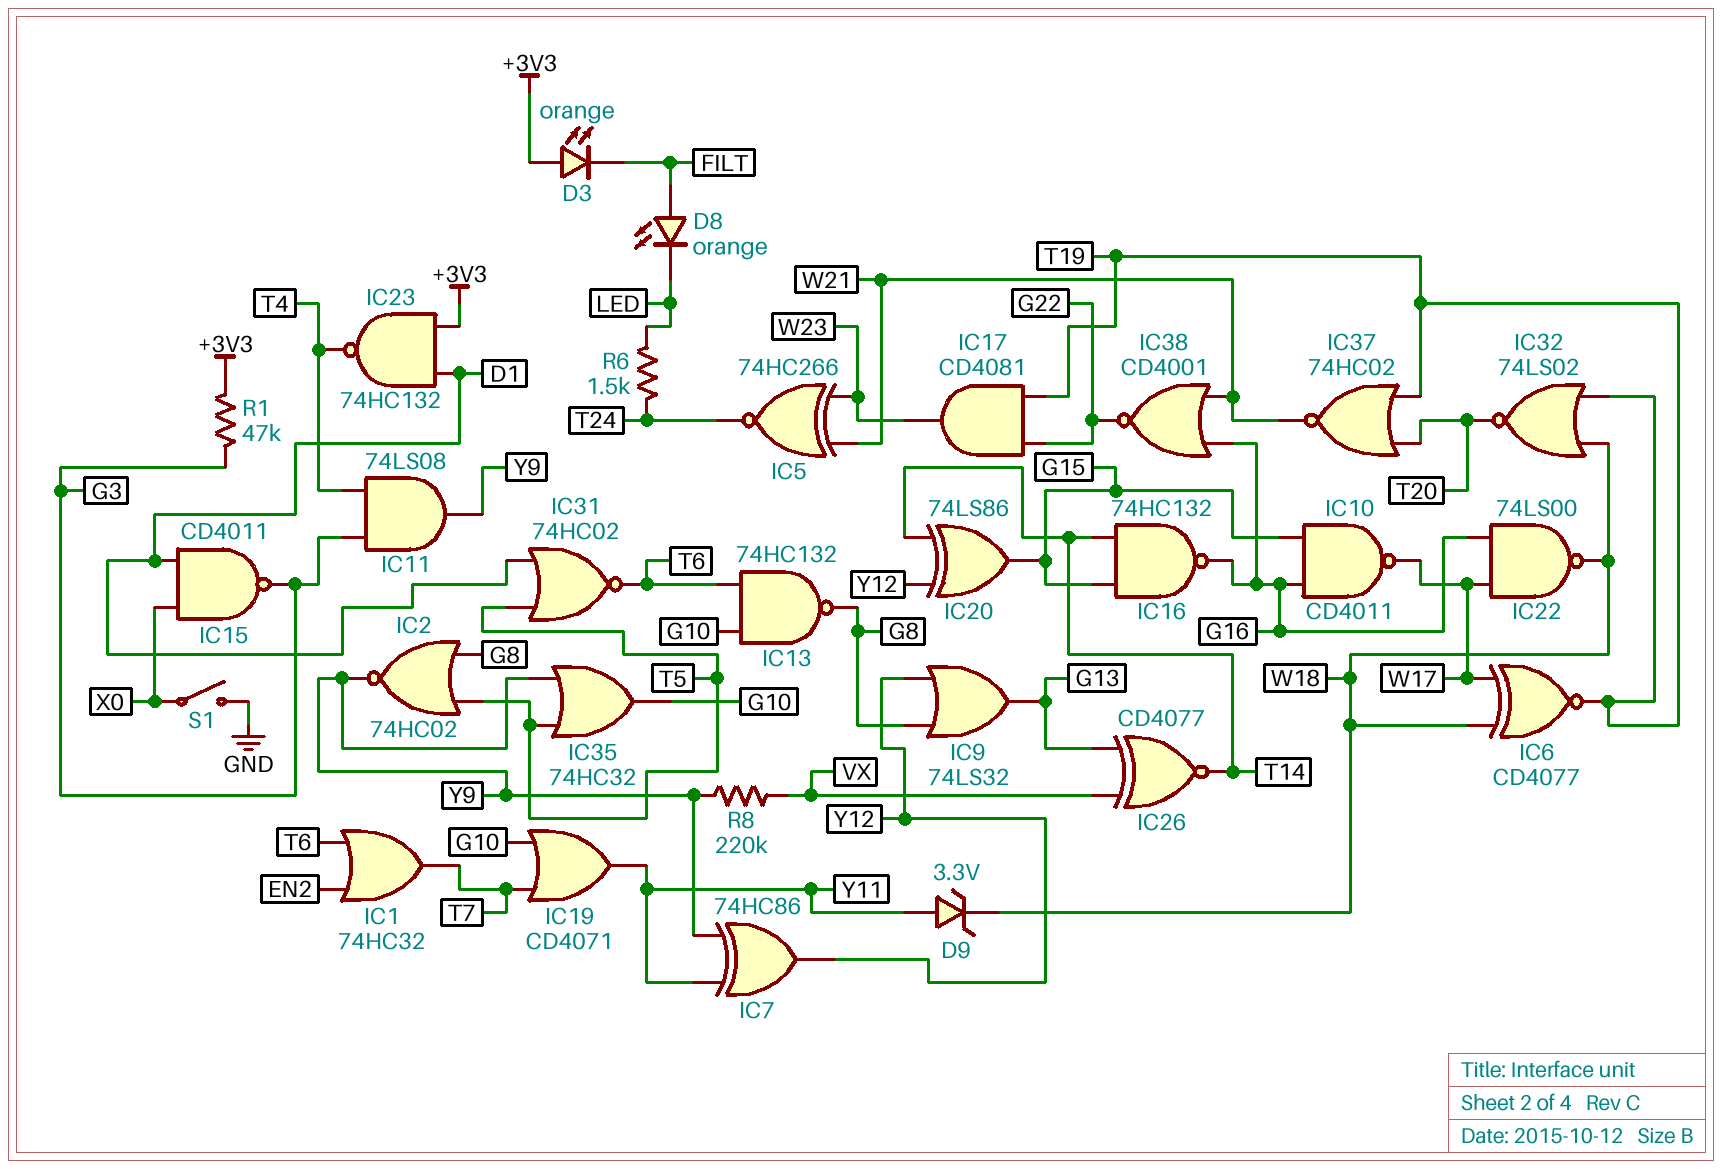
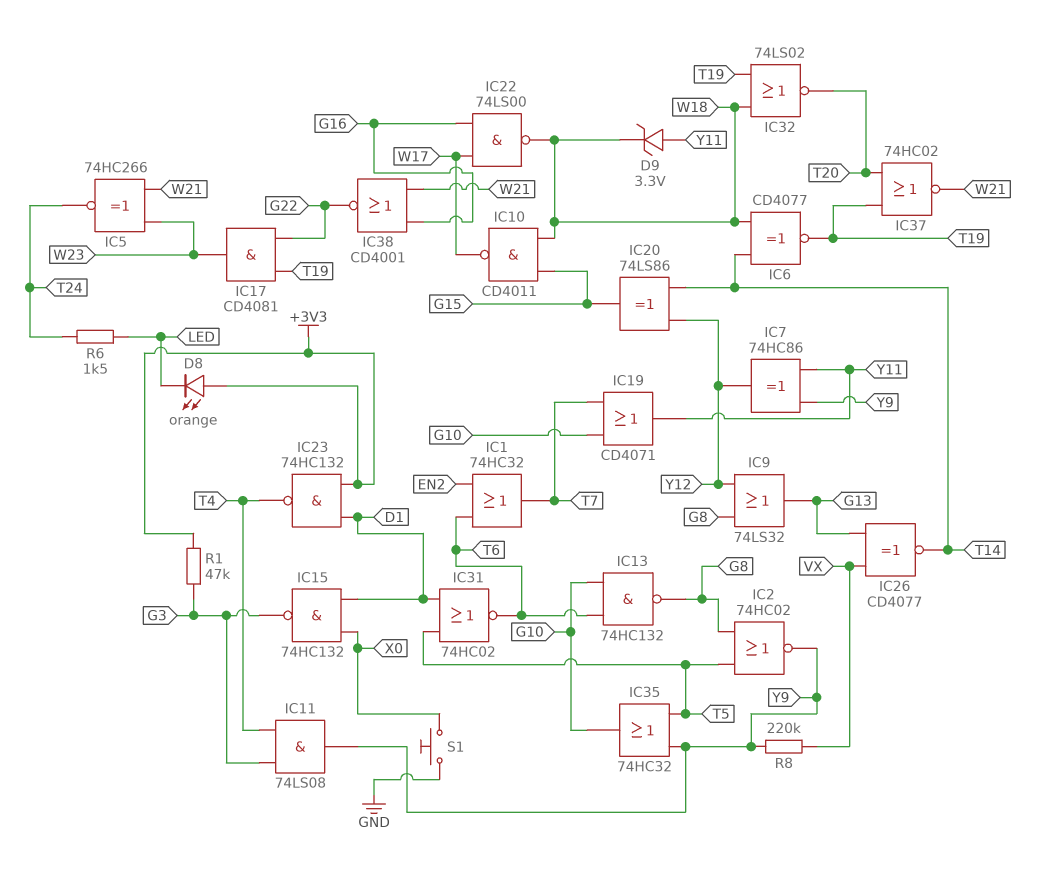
D3: LED orange (A +3V3, K FILT) -> none
D8: LED orange (A FILT, K LED) -> LED orange (A +3V3, K LED)
IC6: XNOR CD4077 (in W17, in W18, out T19) -> XNOR CD4077 (in T14, in W18, out T19)
IC10: NAND CD4011 (in G15, in G16, out W17) -> NAND CD4011 (in G15, in W18, out W17)
IC15: NAND CD4011 (in D1, in X0, out G3) -> NAND 74HC132 (in D1, in X0, out G3)
IC16: NAND 74HC132 (in G15, in T14, out G16) -> none
S1: switch (GND, X0) -> button (GND, X0)

